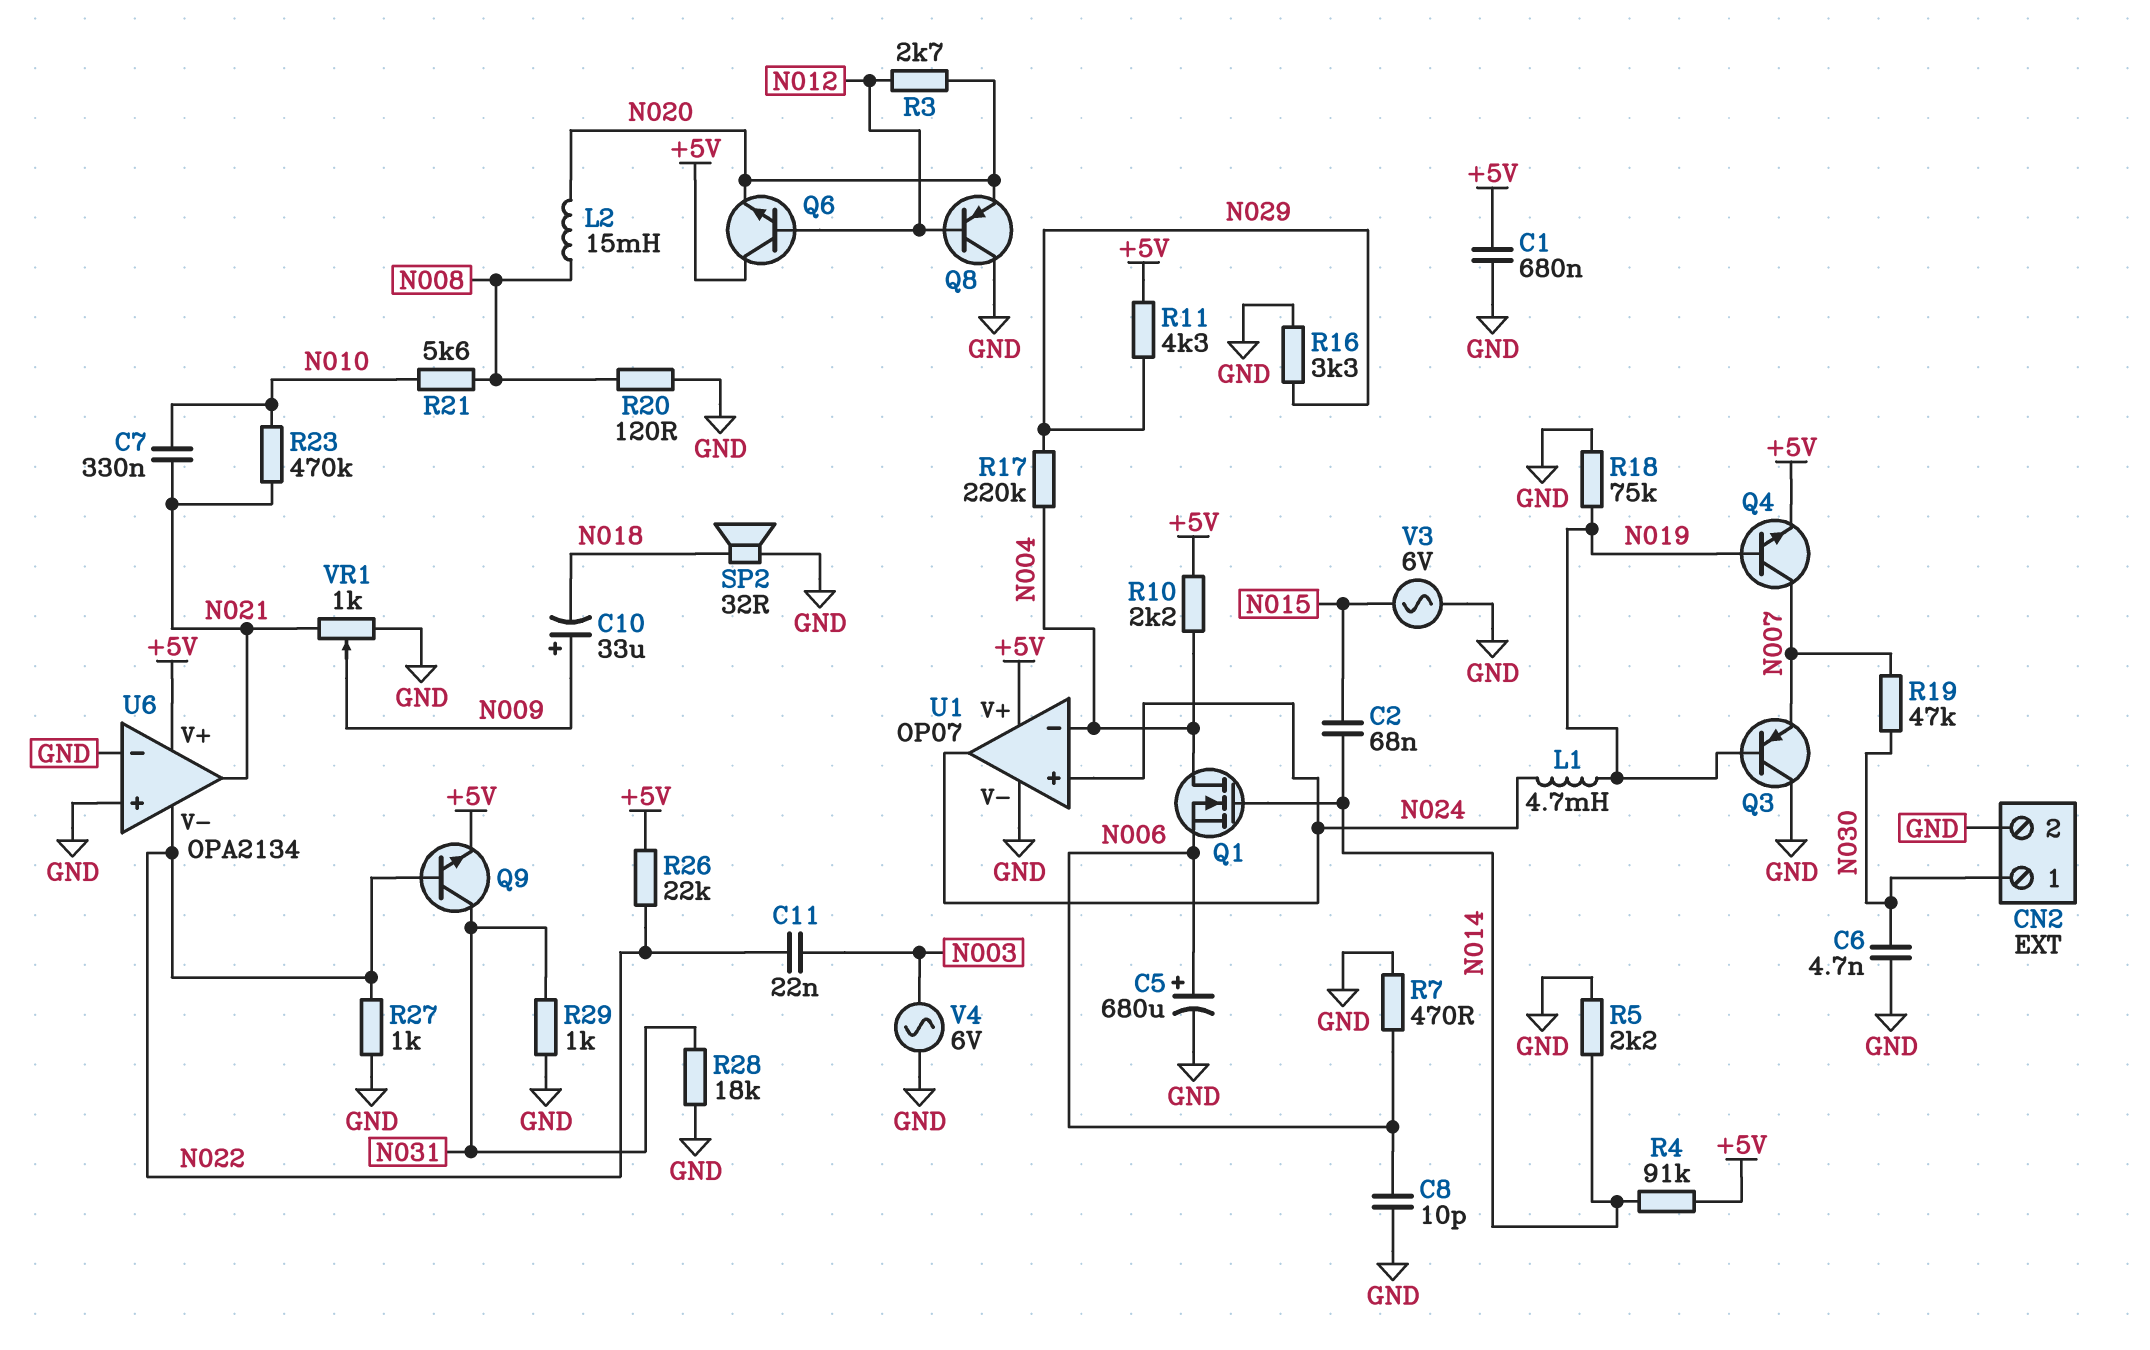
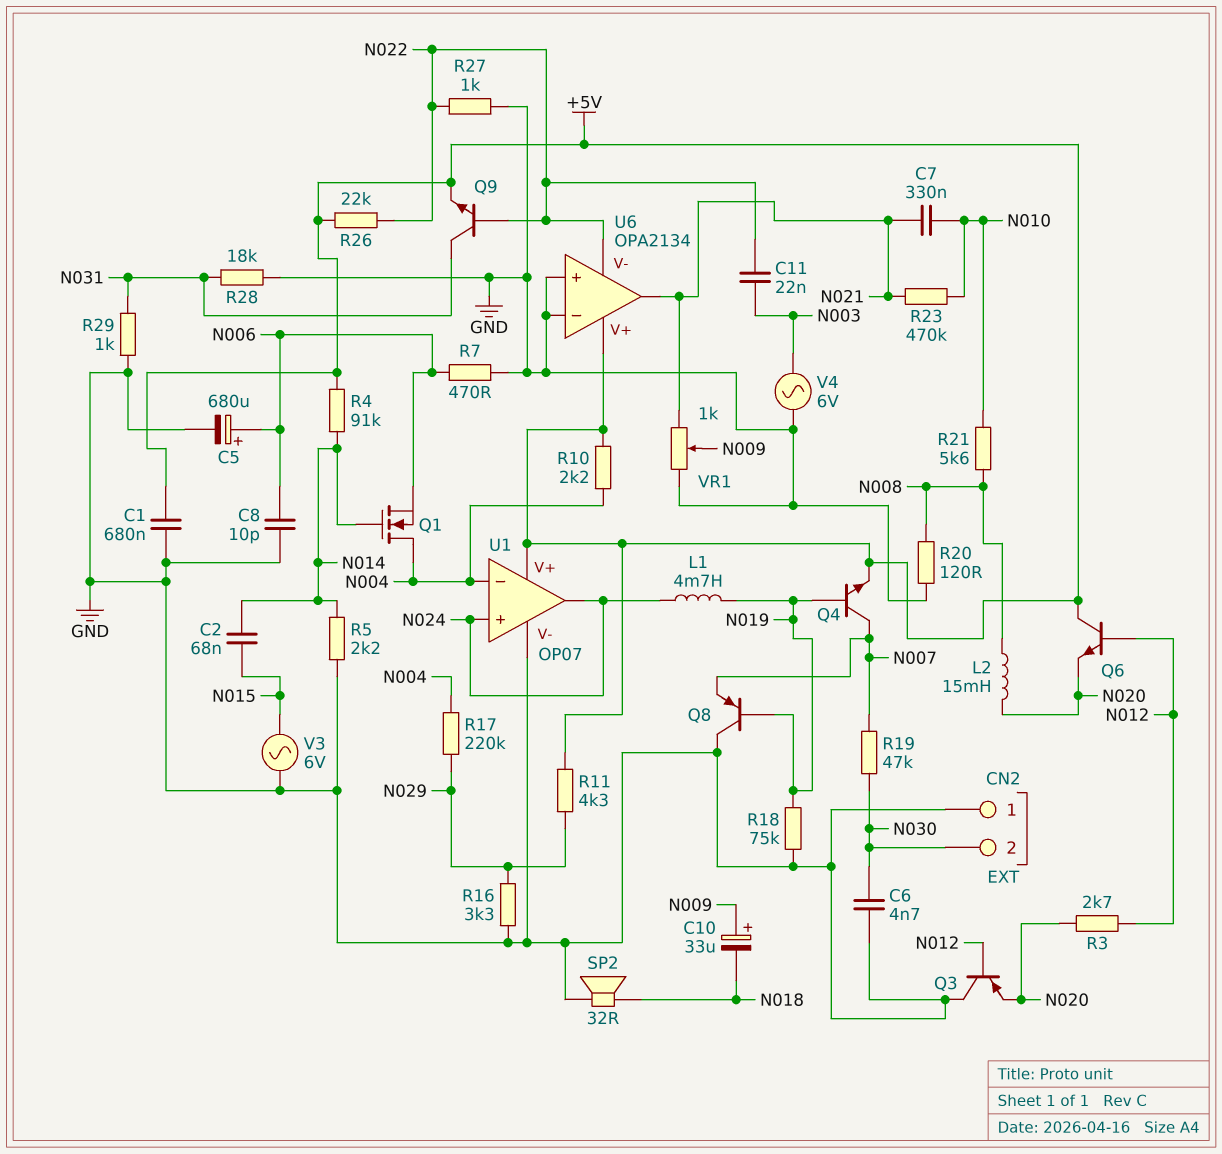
CN2 pin 1: N030 -> GND
CN2 pin 2: GND -> N030
Q3: PNP (B N019, C GND, E N007) -> PNP (B N012, C GND, E N020)
Q8: PNP (B N012, C GND, E N020) -> PNP (B N019, C GND, E N007)

